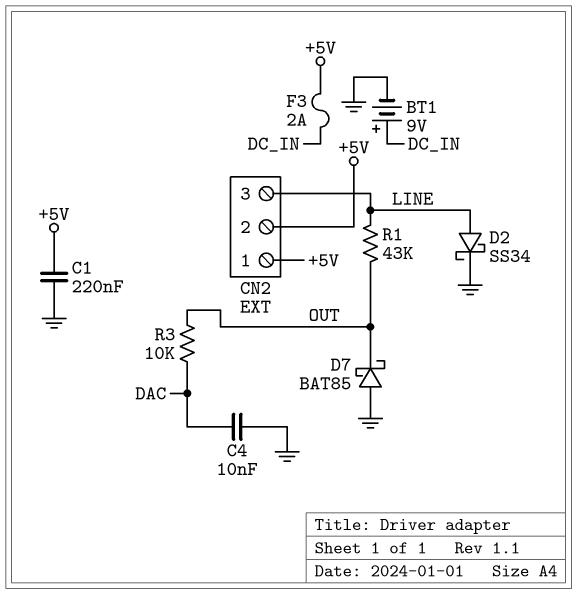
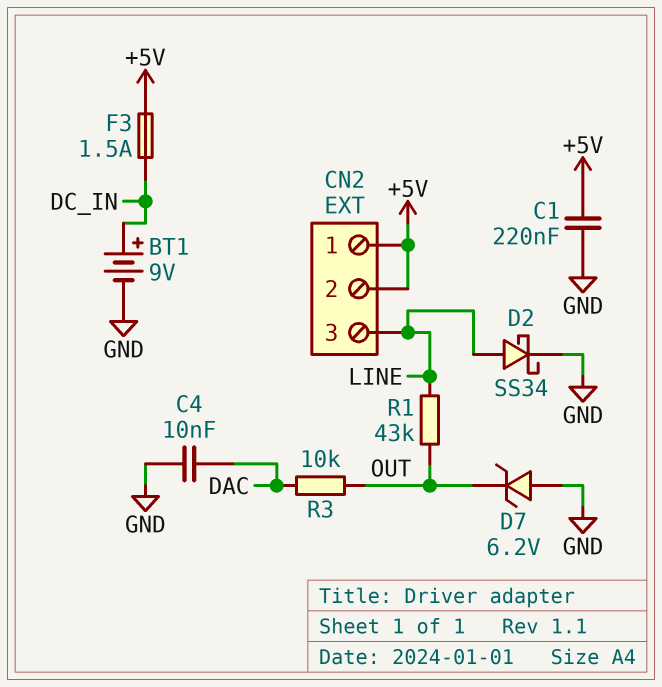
D7: schottky BAT85 (A GND, K OUT) -> zener 6.2V (A GND, K OUT)
F3: 2A (+5V, DC_IN) -> 1.5A (+5V, DC_IN)

